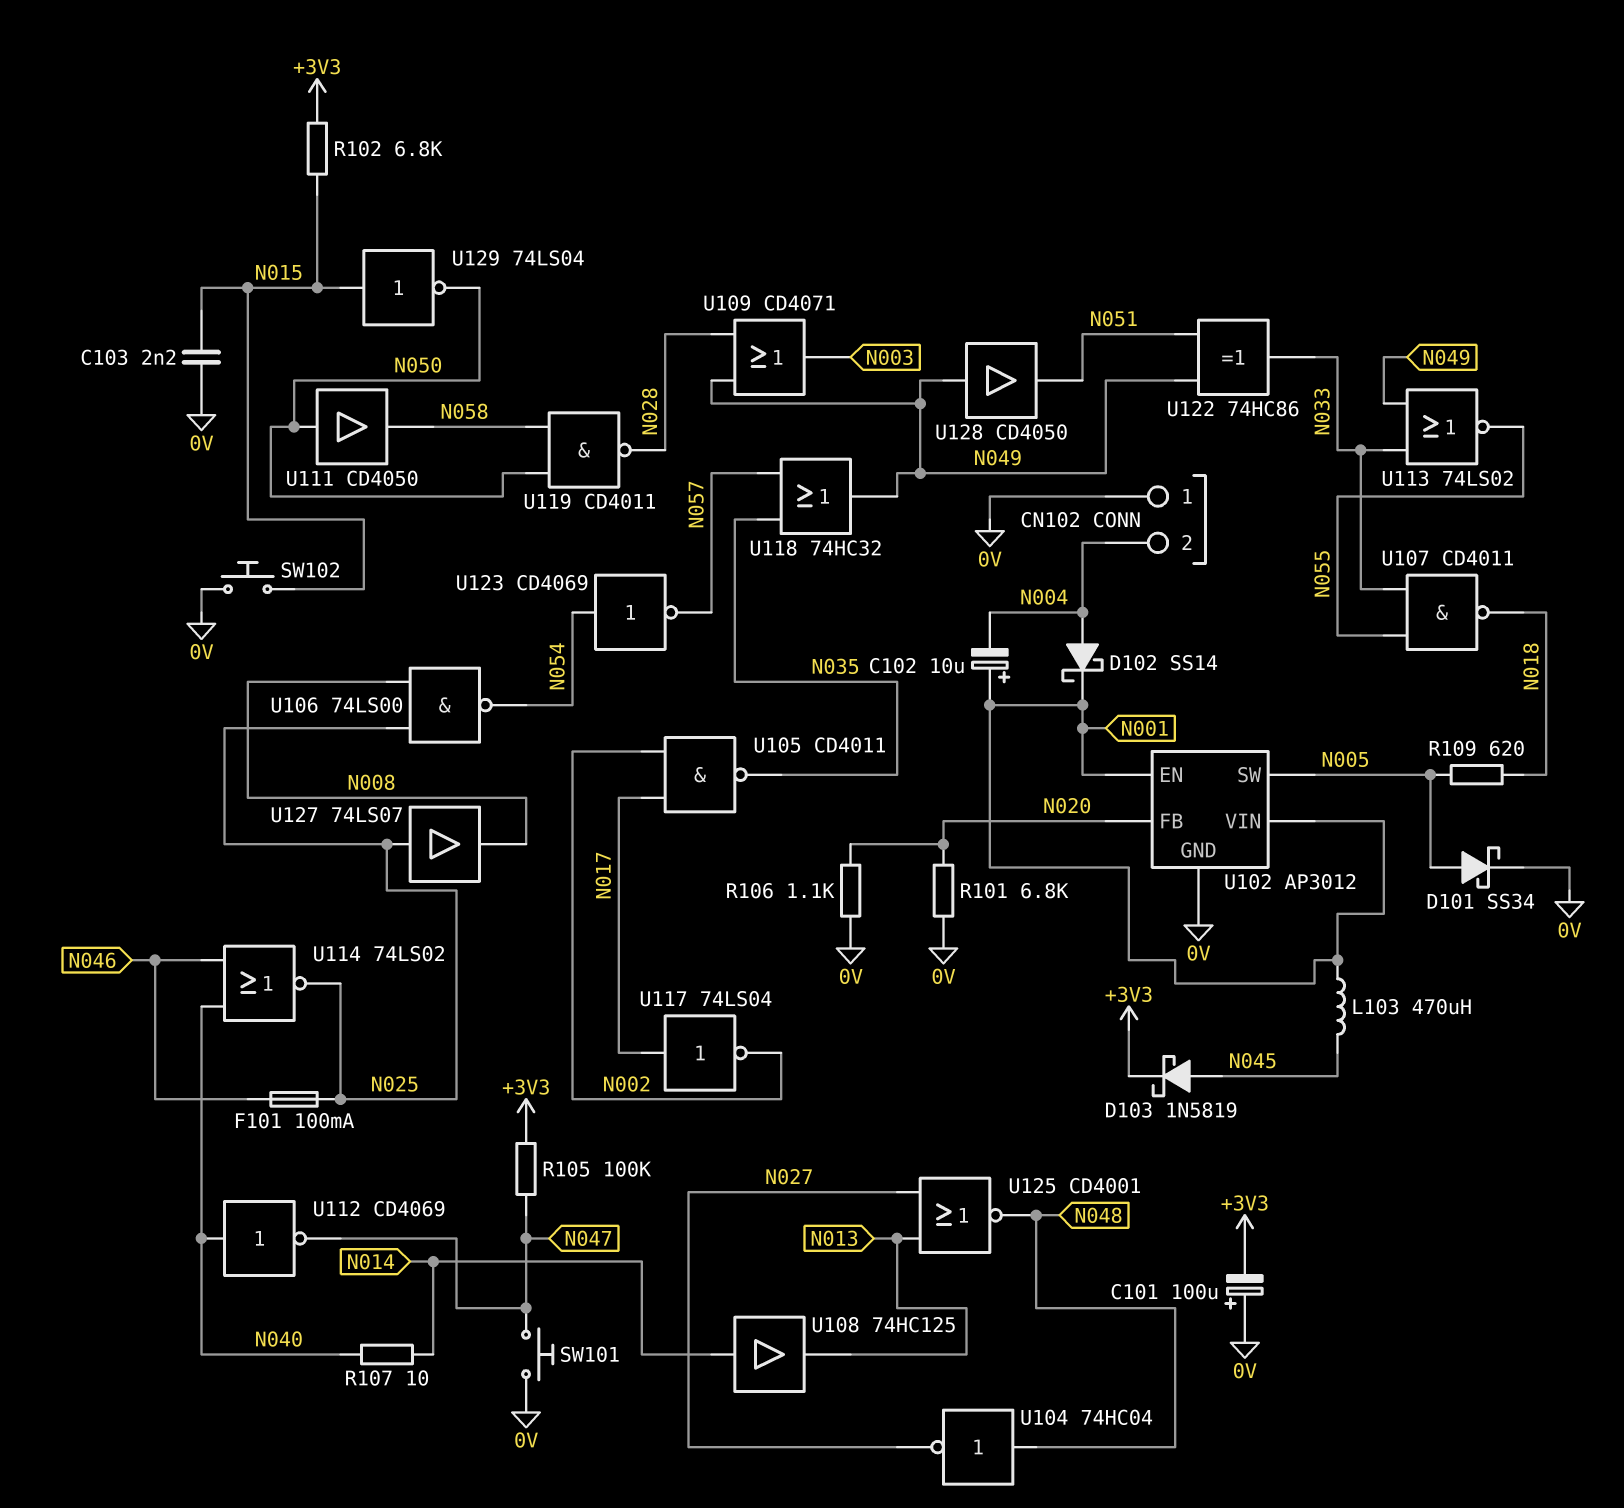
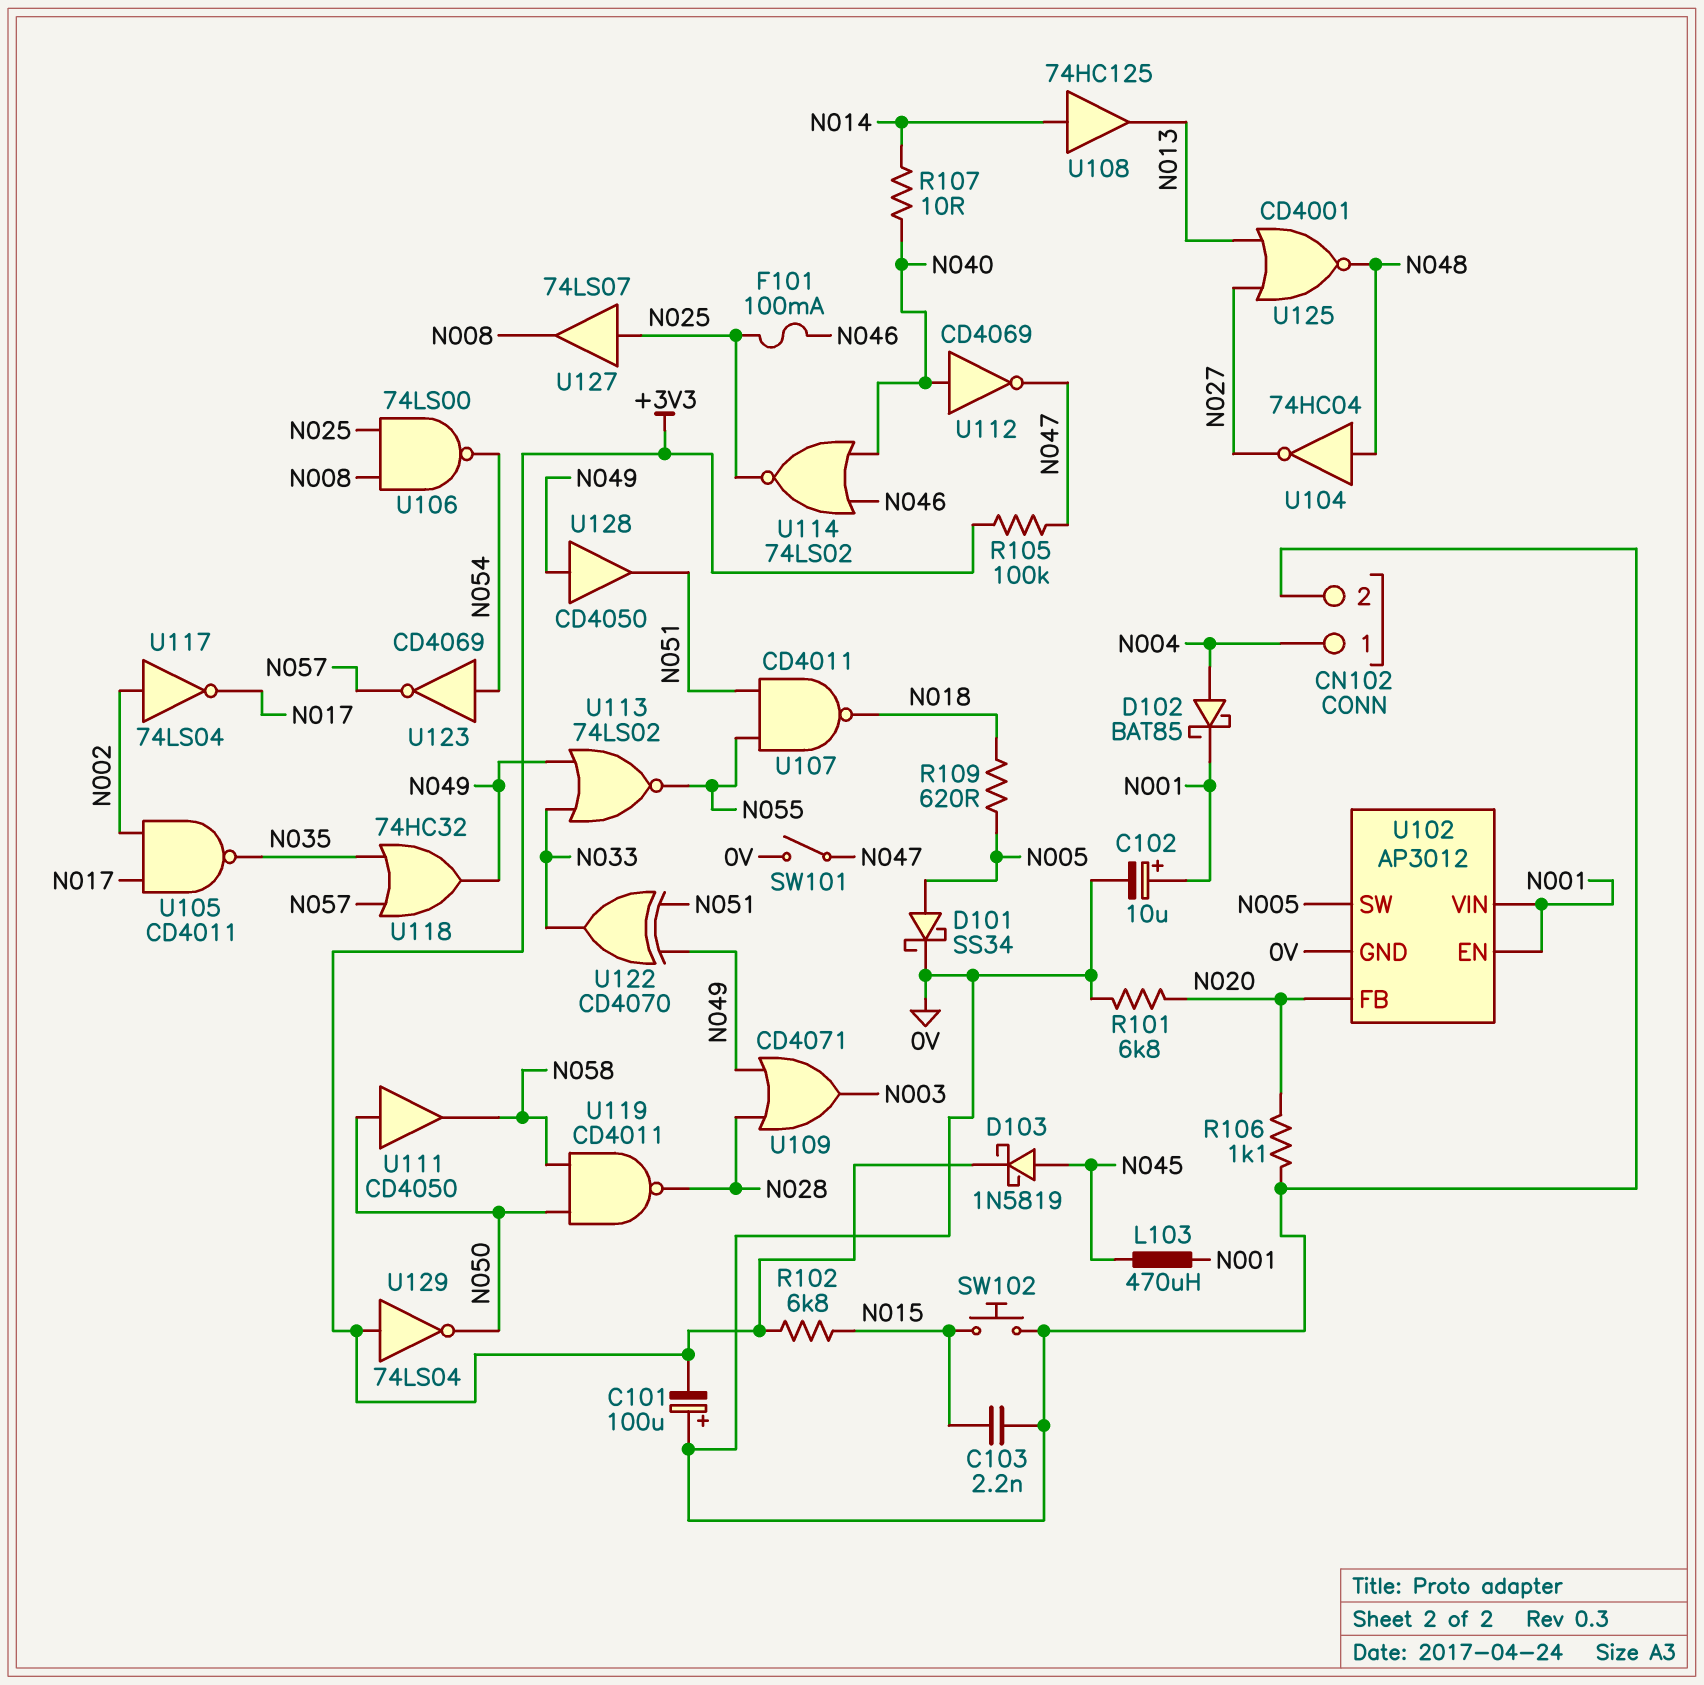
C102: 10uF (plus N001, minus N004) -> 10uF (plus N001, minus 0V)
CN102 pin 1: 0V -> N004
CN102 pin 2: N004 -> 0V
D102: schottky SS14 (A N004, K N001) -> schottky BAT85 (A N004, K N001)
SW101: button (0V, N047) -> switch (0V, N047)
U107: NAND CD4011 (in N033, in N055, out N018) -> NAND CD4011 (in N051, in N055, out N018)
U117: NOT 74LS04 (in N017, out N002) -> NOT 74LS04 (in N002, out N017)
U122: XOR 74HC86 (in N049, in N051, out N033) -> XOR CD4070 (in N049, in N051, out N033)
U129: NOT 74LS04 (in N015, out N050) -> NOT 74LS04 (in +3V3, out N050)

